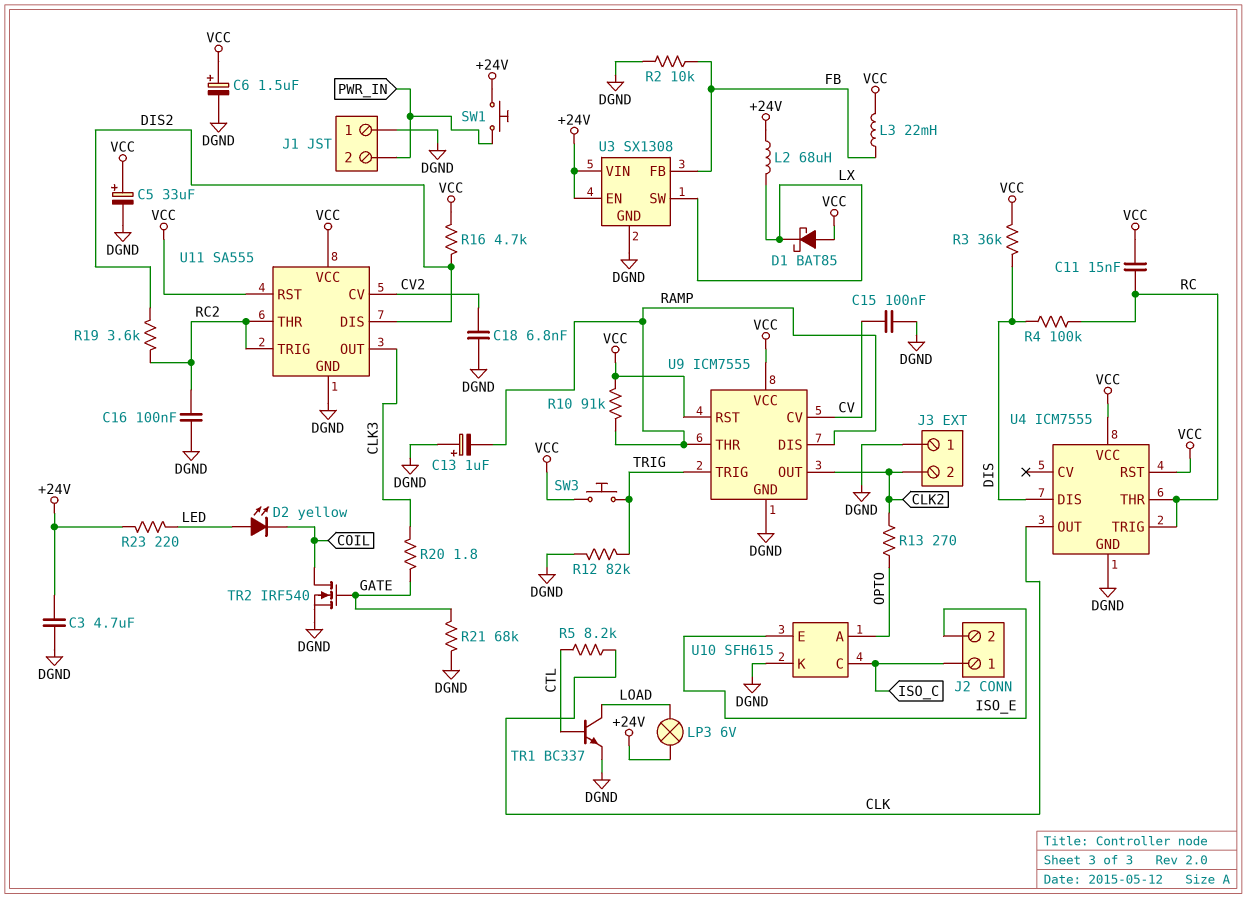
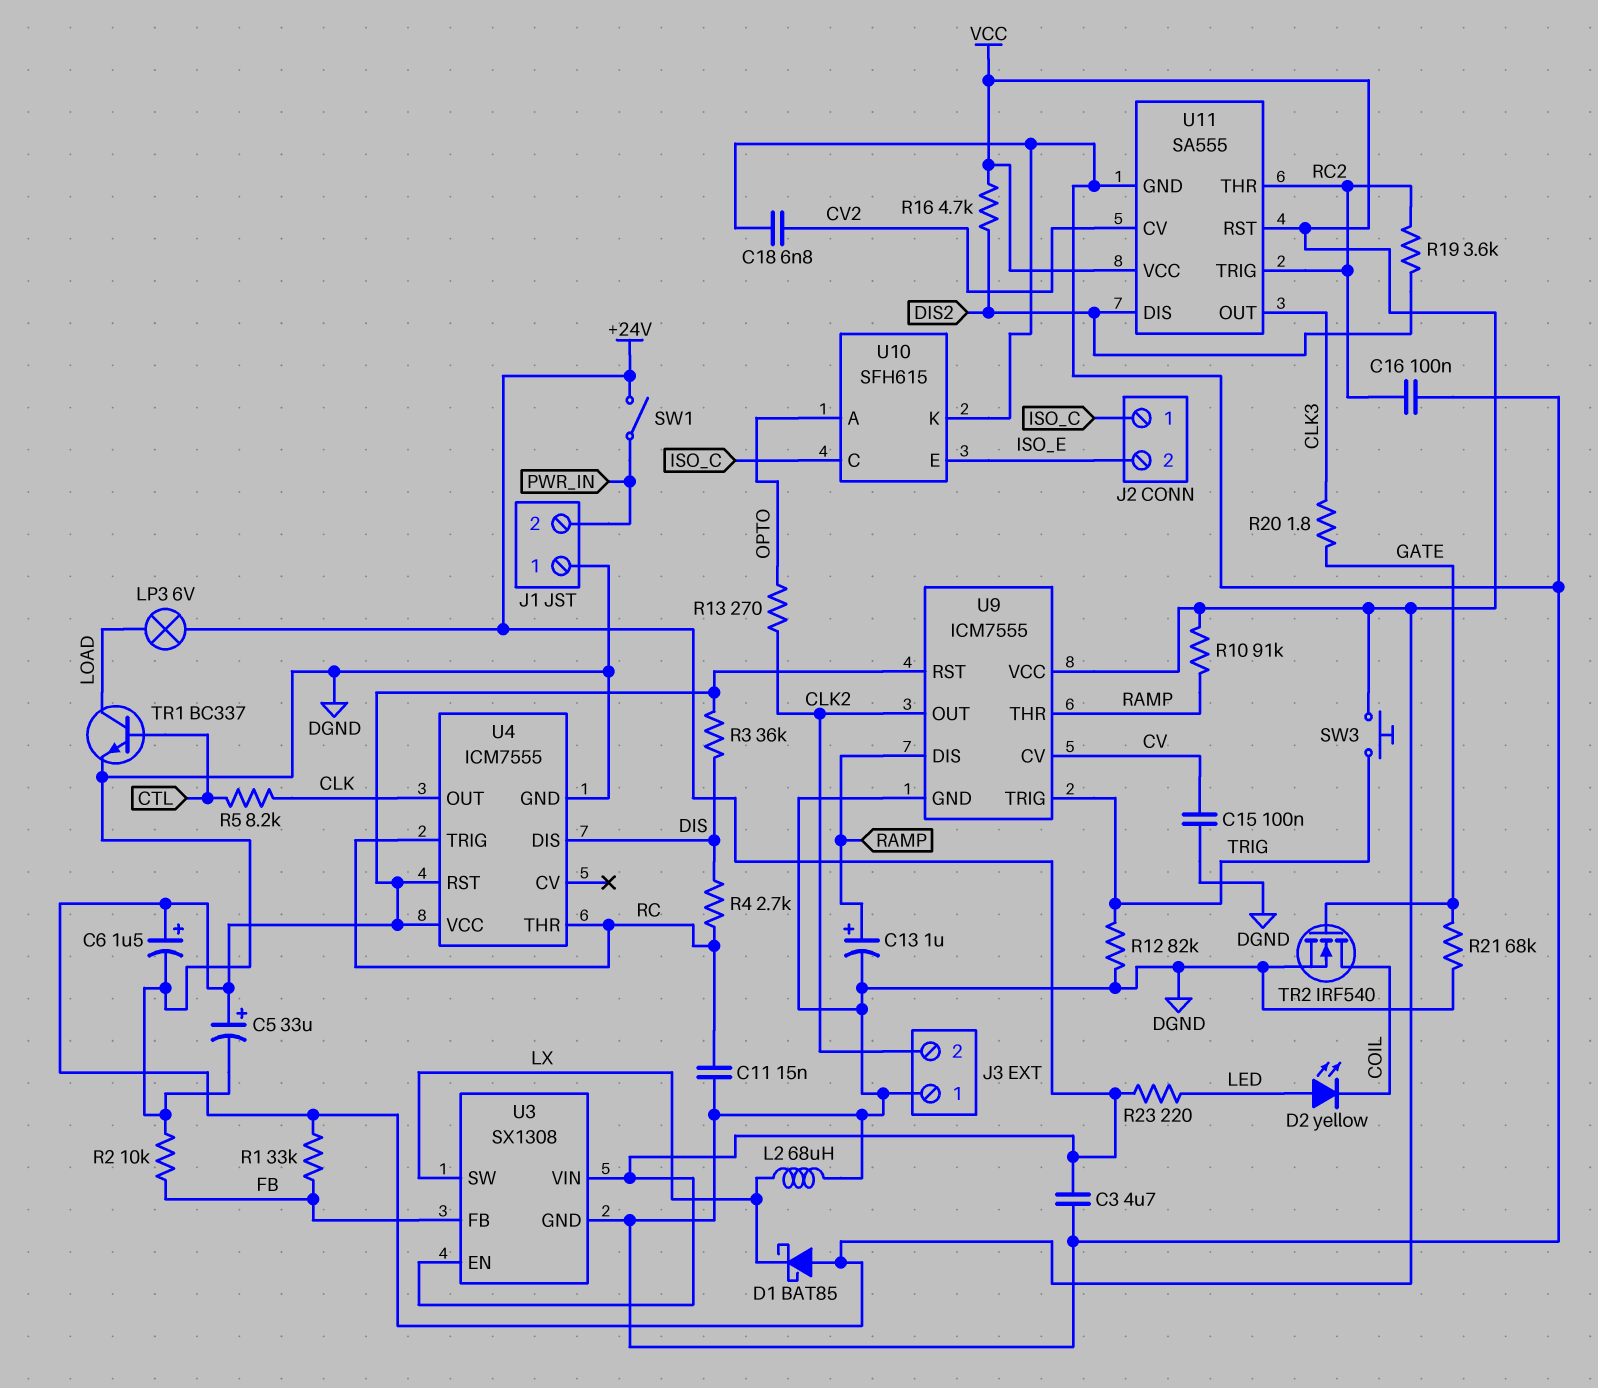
C11: 15nF (RC, VCC) -> 15nF (DGND, RC)
C13: 1uF (plus DGND, minus RAMP) -> 1uF (plus RAMP, minus DGND)
L2: 68uH (+24V, LX) -> 68uH (DGND, LX)
L3: 22mH (FB, VCC) -> none
R1: none -> 33k (FB, VCC)
R4: 100k (DIS, RC) -> 2.7k (DIS, RC)
SW1: button (+24V, PWR_IN) -> switch (+24V, PWR_IN)

